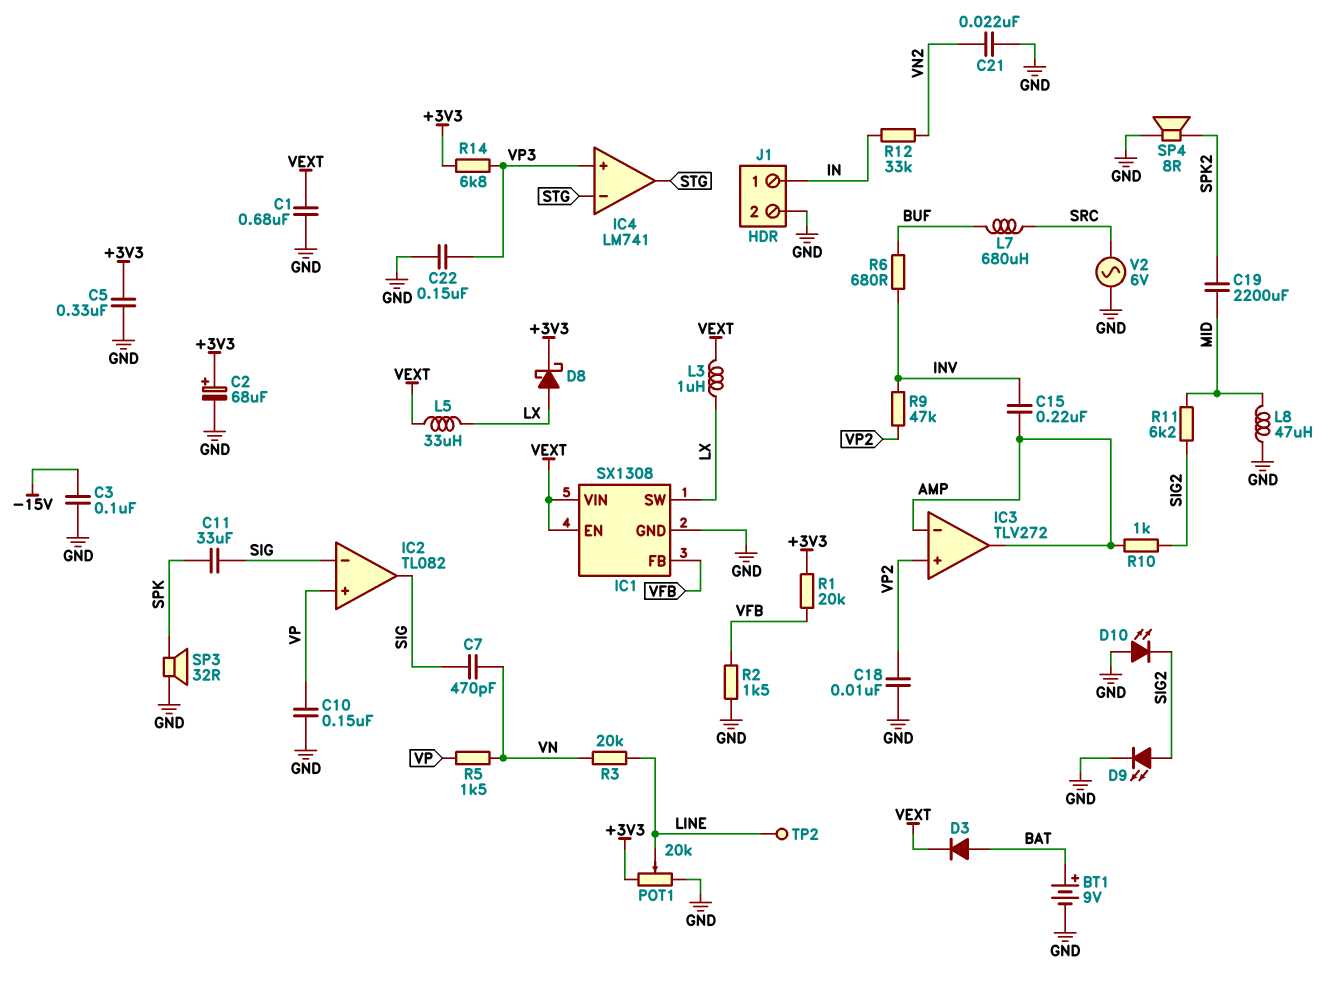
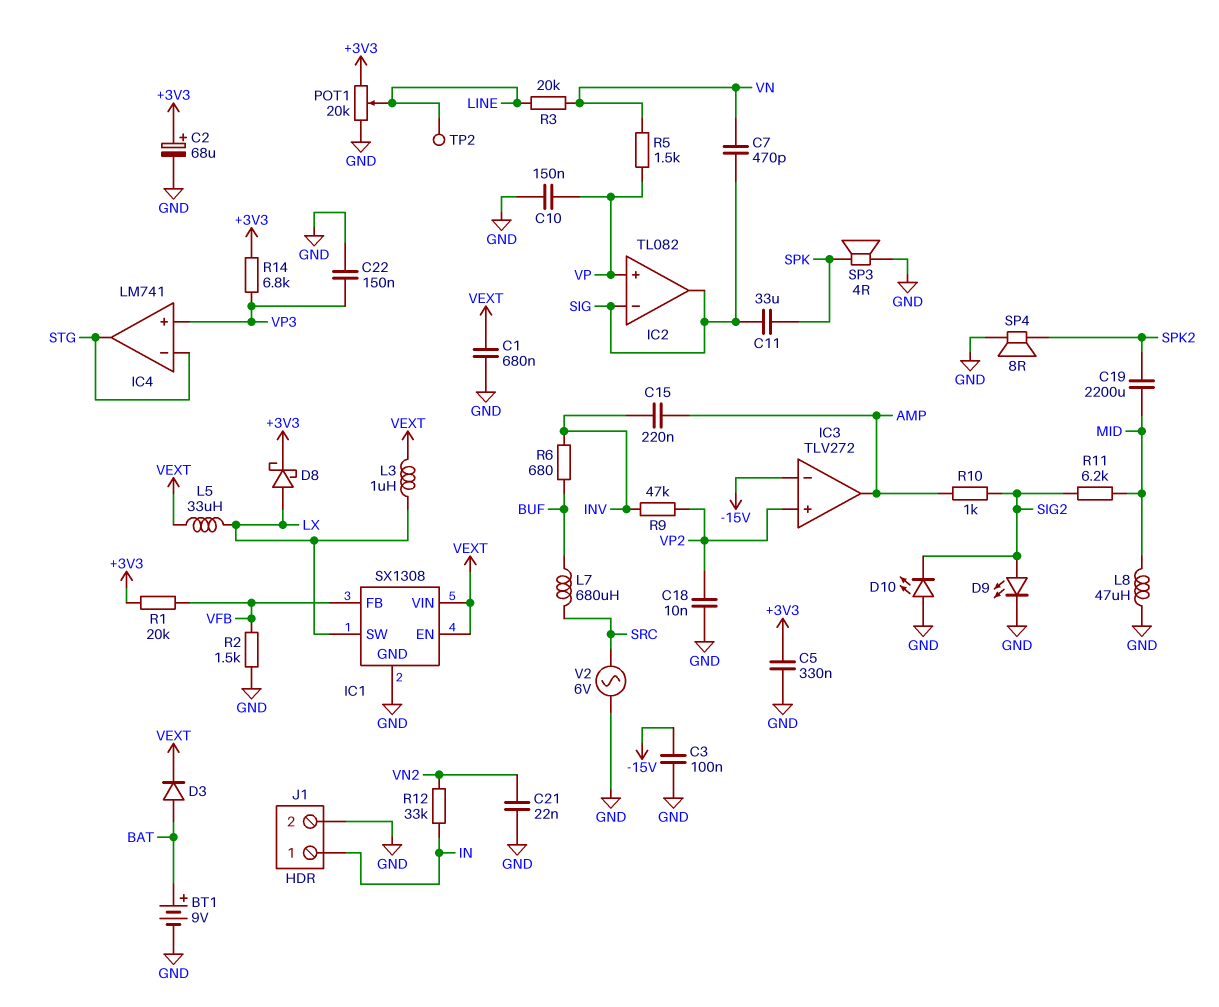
IC3 pin in-: AMP -> -15V
SP3: speaker 32R (GND, SPK) -> speaker 4R (GND, SPK)

